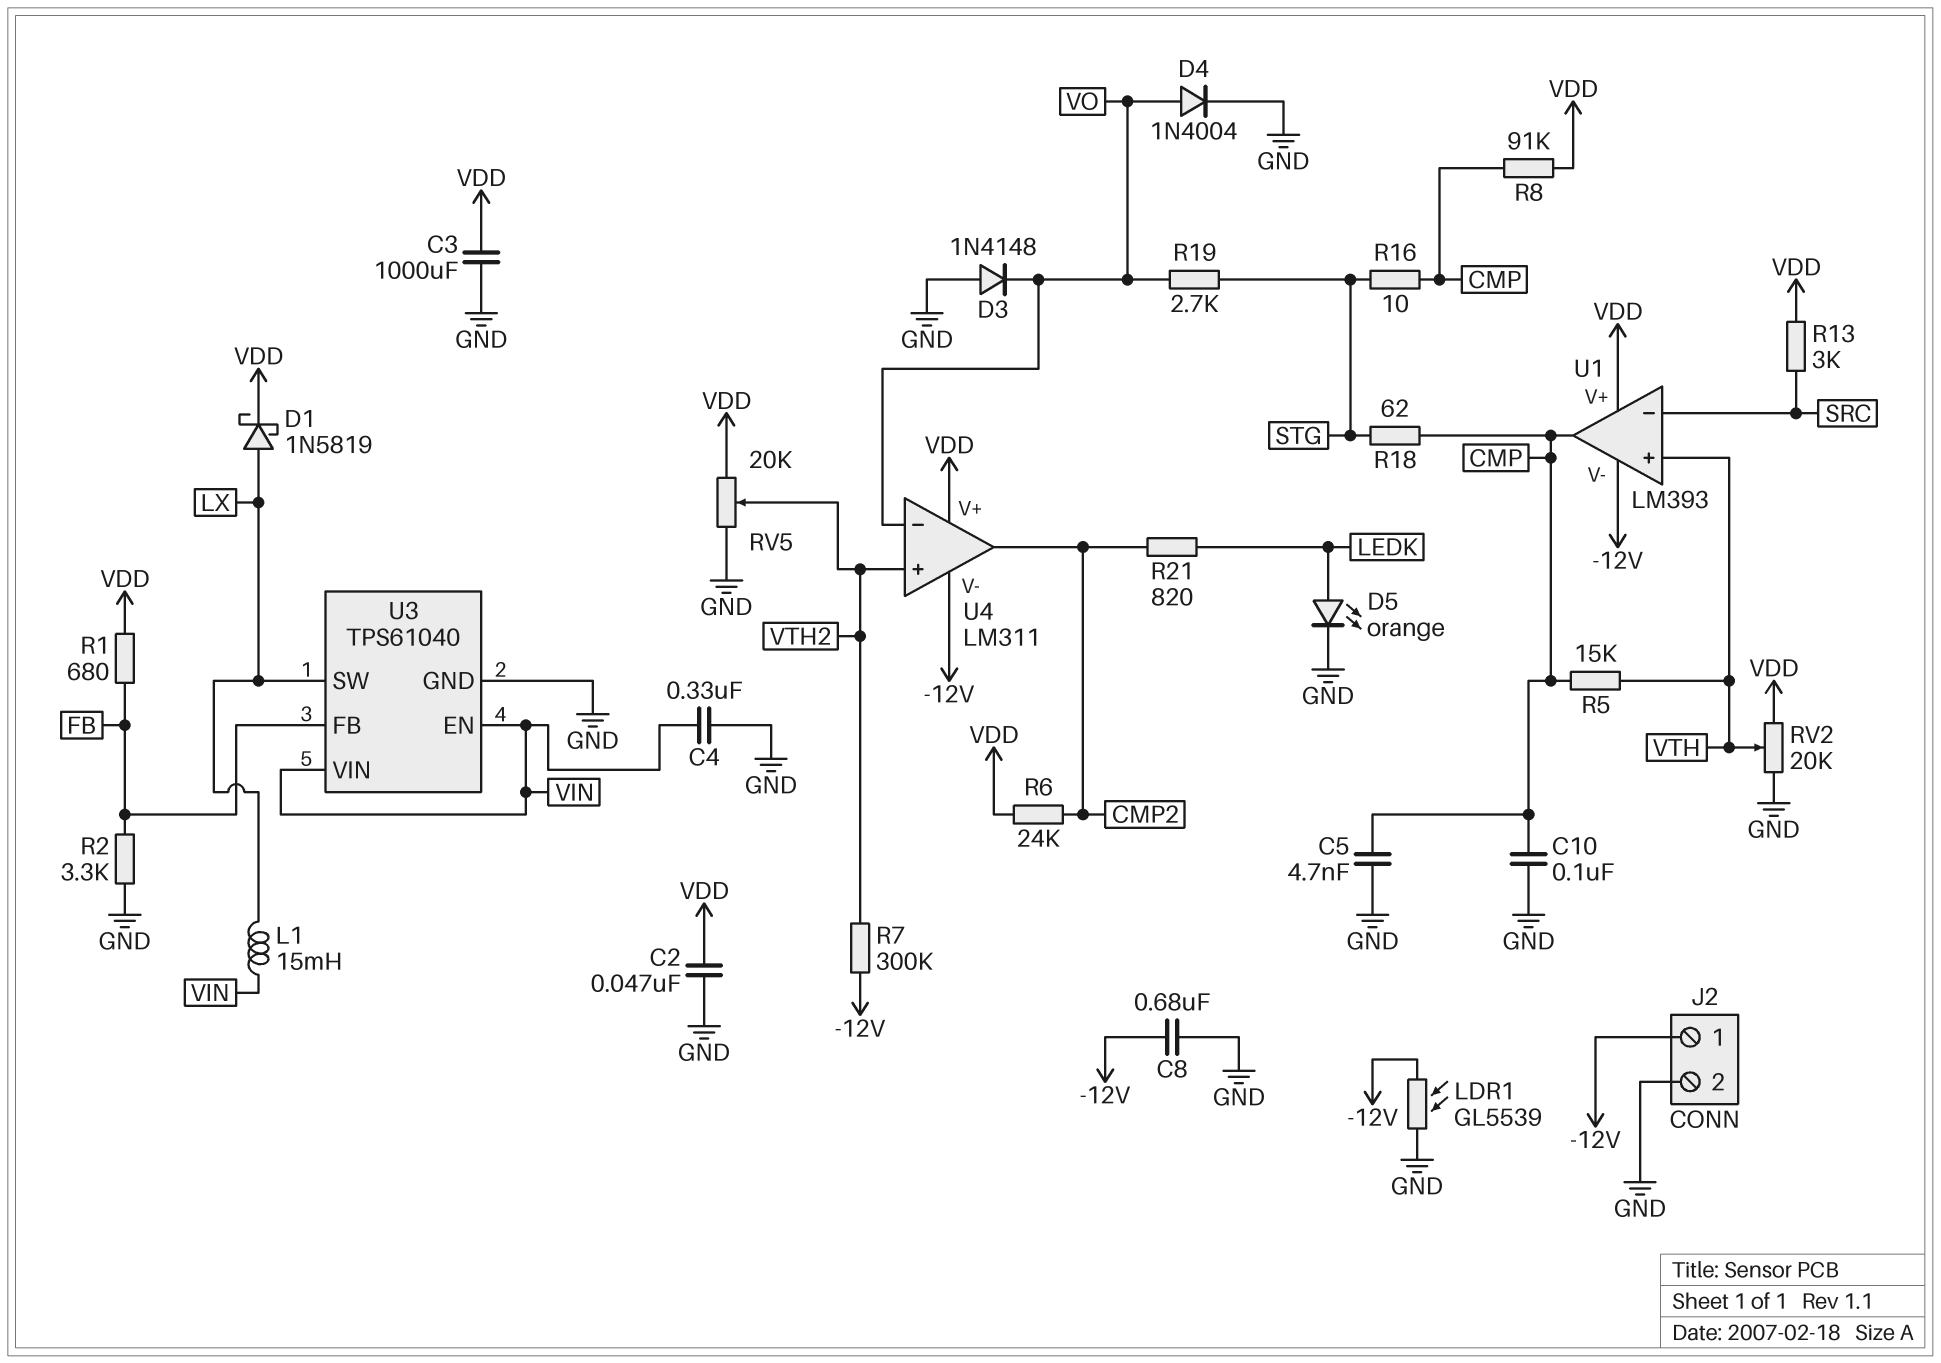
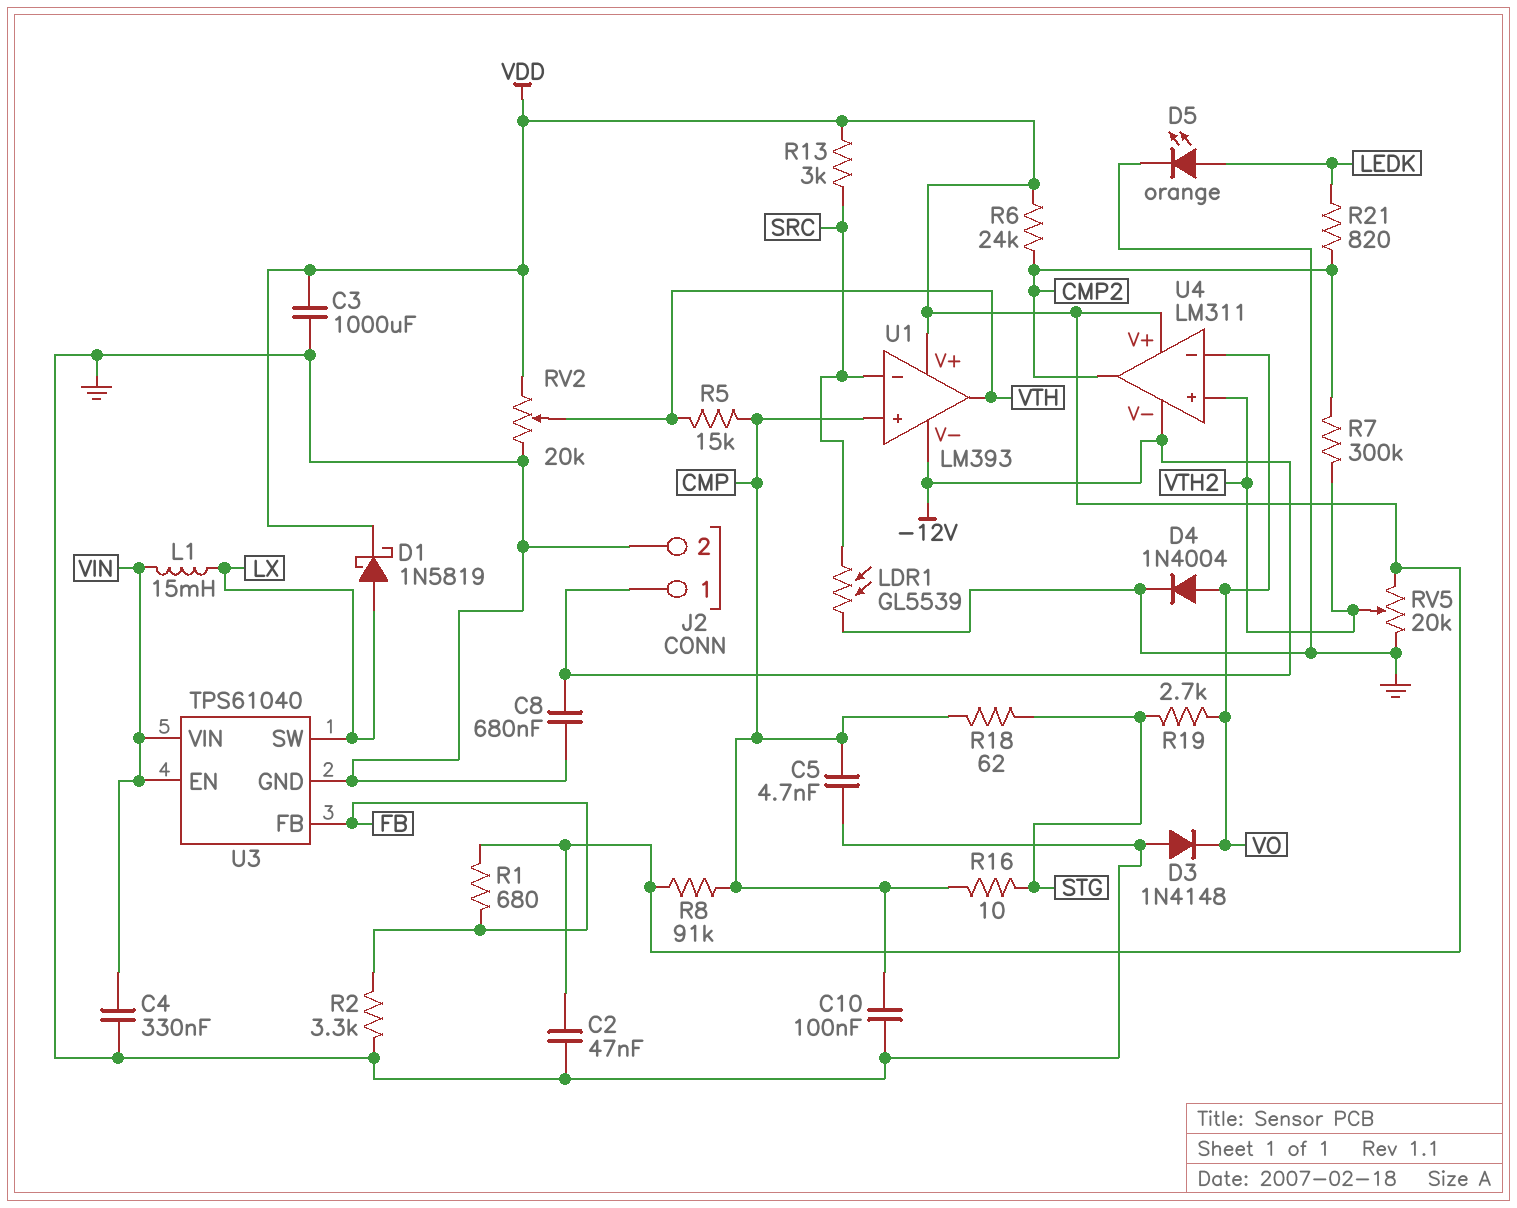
LDR1: GL5539 (-12V, GND) -> GL5539 (GND, SRC)
R7: 300k (-12V, VTH2) -> 300k (CMP2, VTH2)
U1 pin in+: VTH -> CMP
U1 pin out: CMP -> VTH

